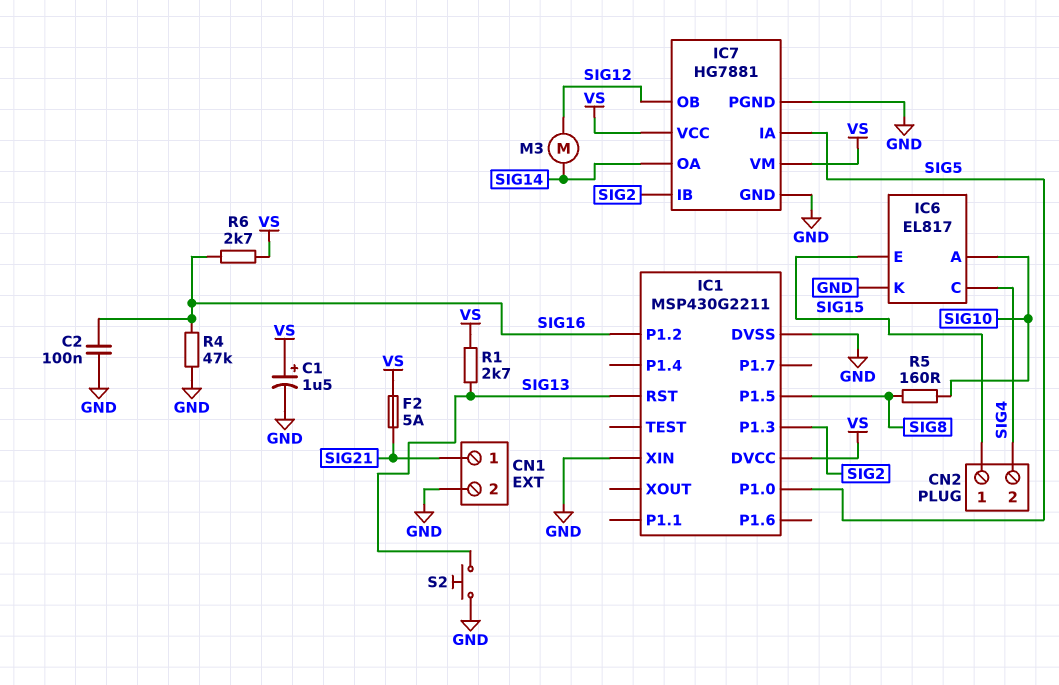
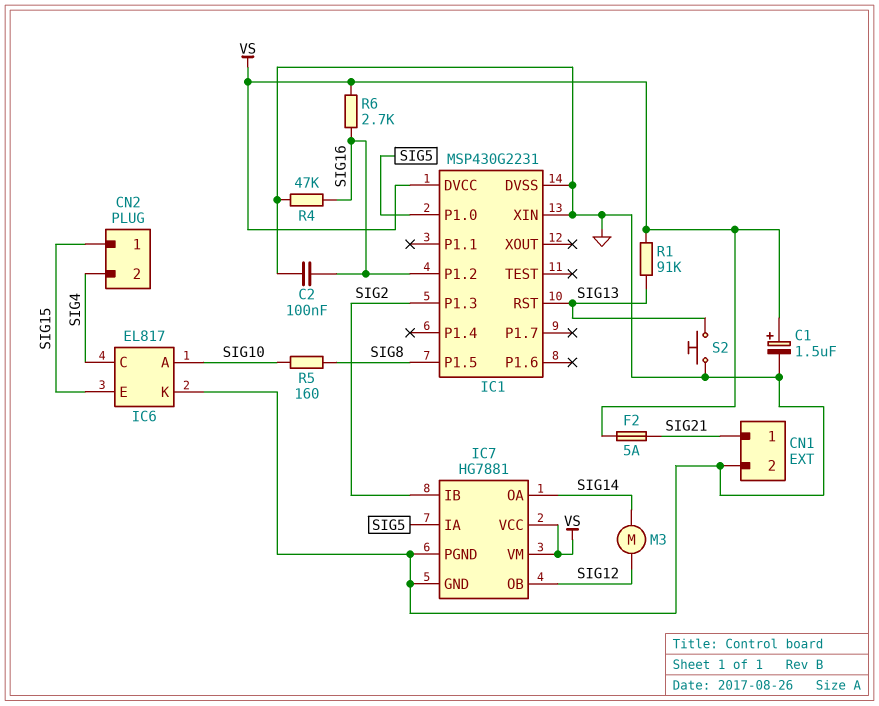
IC1: MSP430G2211 -> MSP430G2231
R1: 2.7k (SIG13, VS) -> 91k (SIG13, VS)

